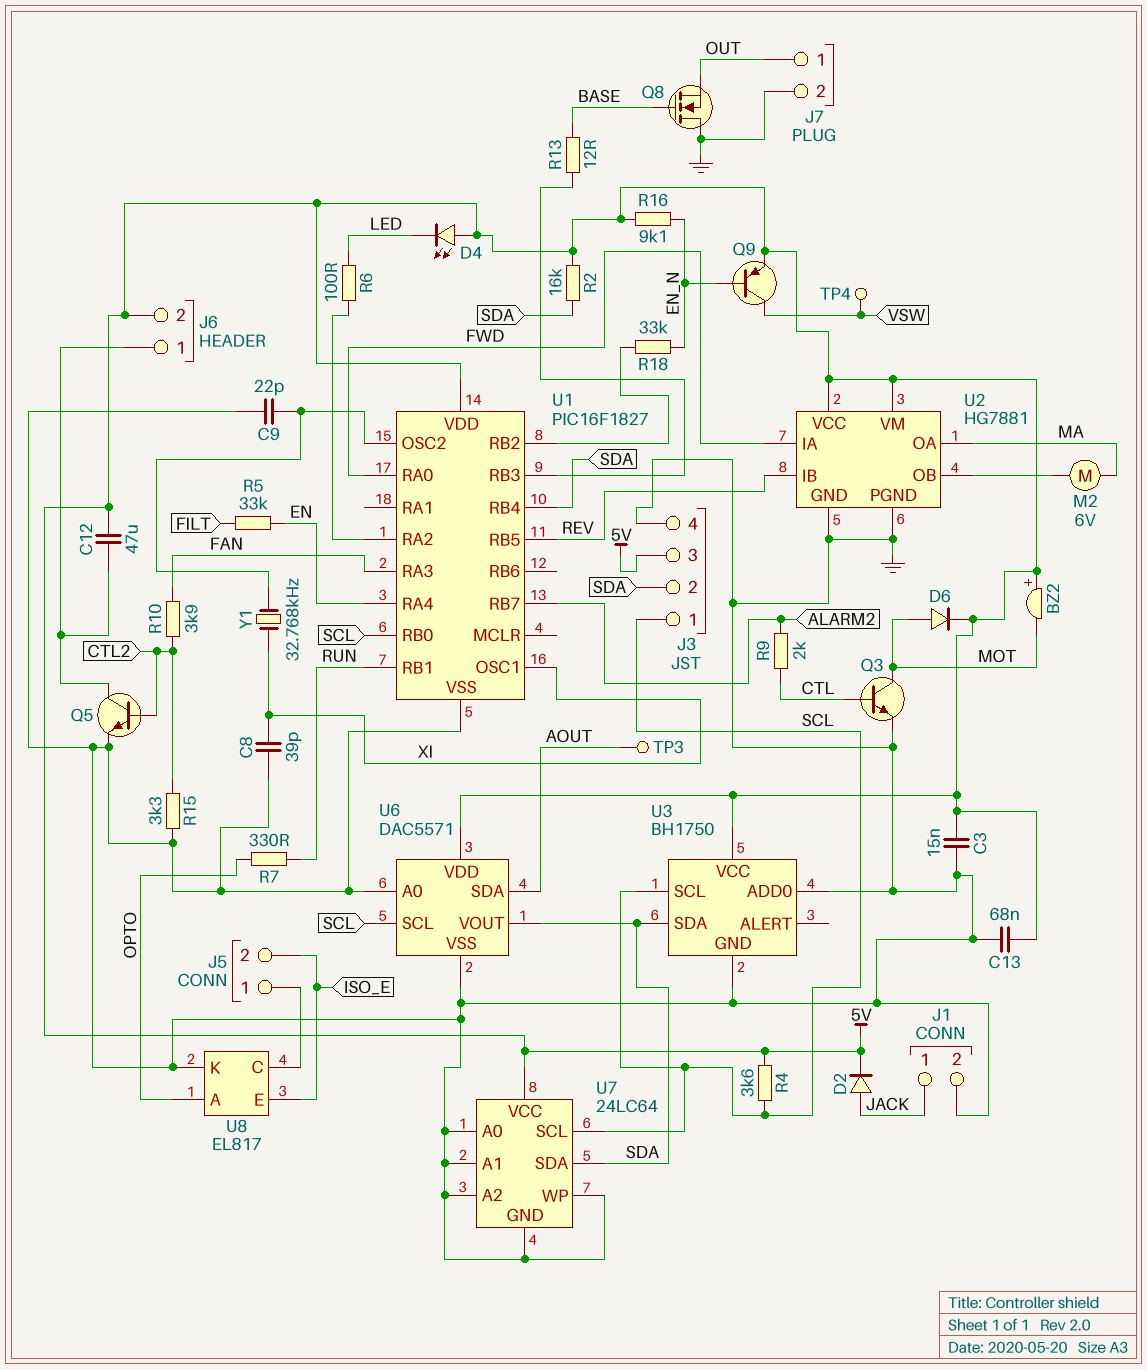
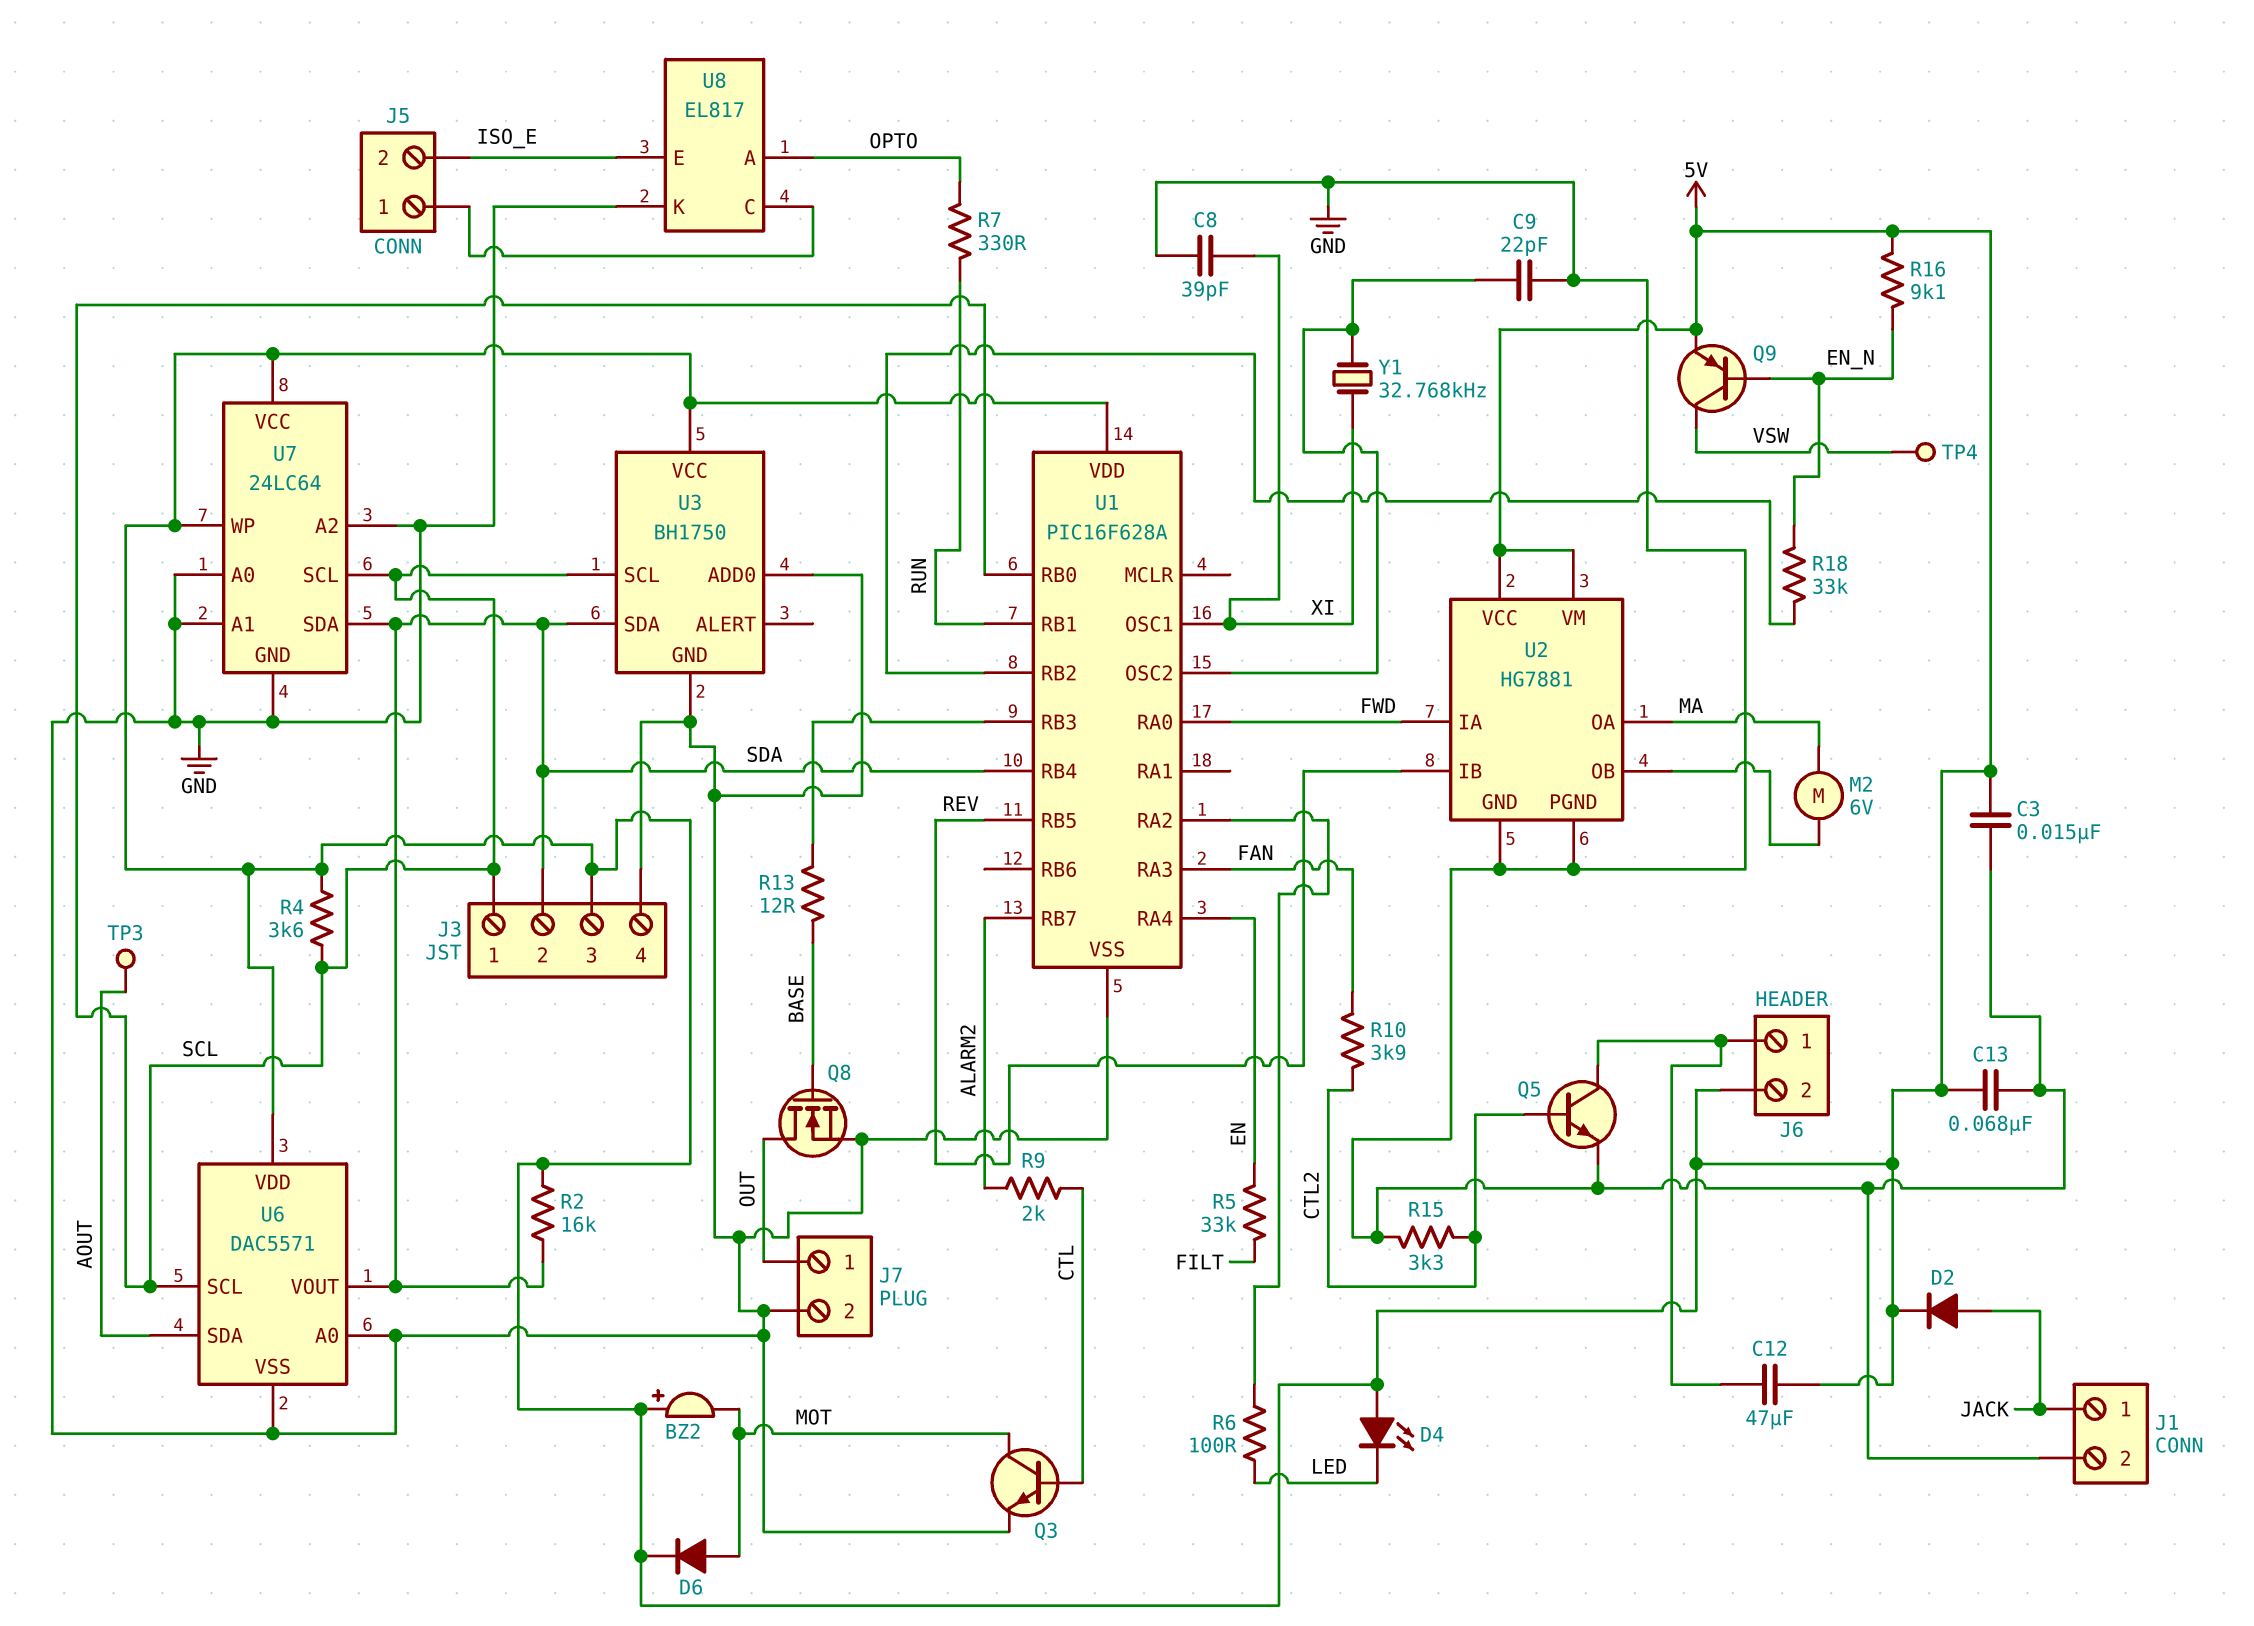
Q8: NMOS (G BASE, D GND, S OUT) -> NMOS (G BASE, D OUT, S GND)
U1: PIC16F1827 -> PIC16F628A
U7 pin WP: GND -> 5V

